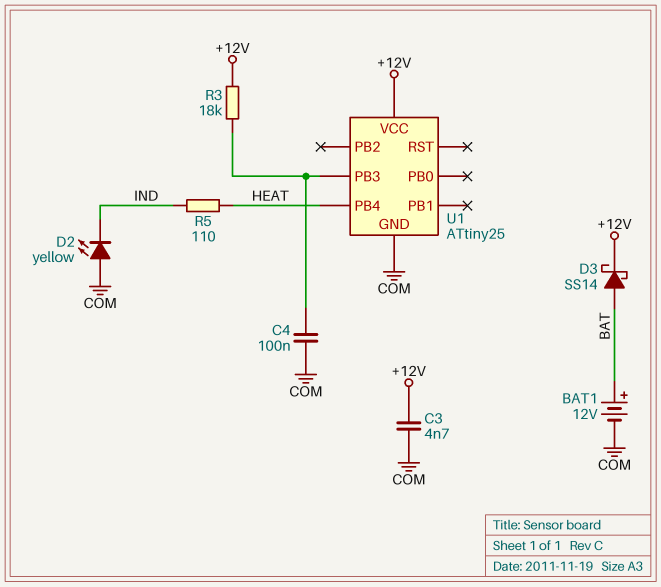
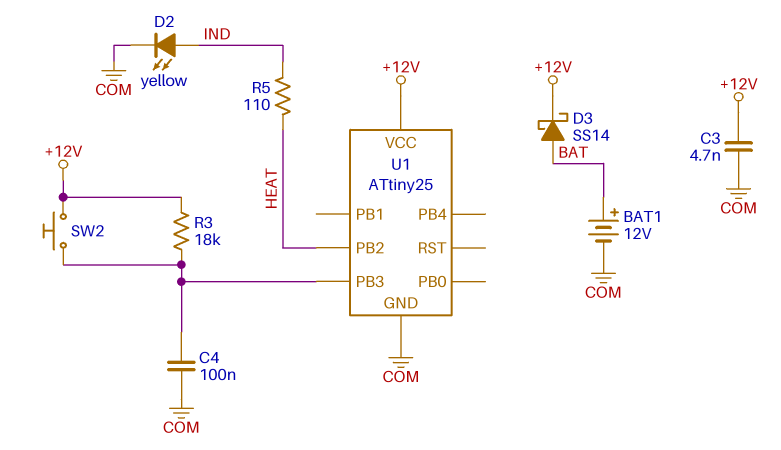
D2: LED yellow (A COM, K IND) -> LED yellow (A IND, K COM)
SW2: none -> button (+12V, U1/PB3)
U1 pin PB2: none -> HEAT
U1 pin PB4: HEAT -> none

